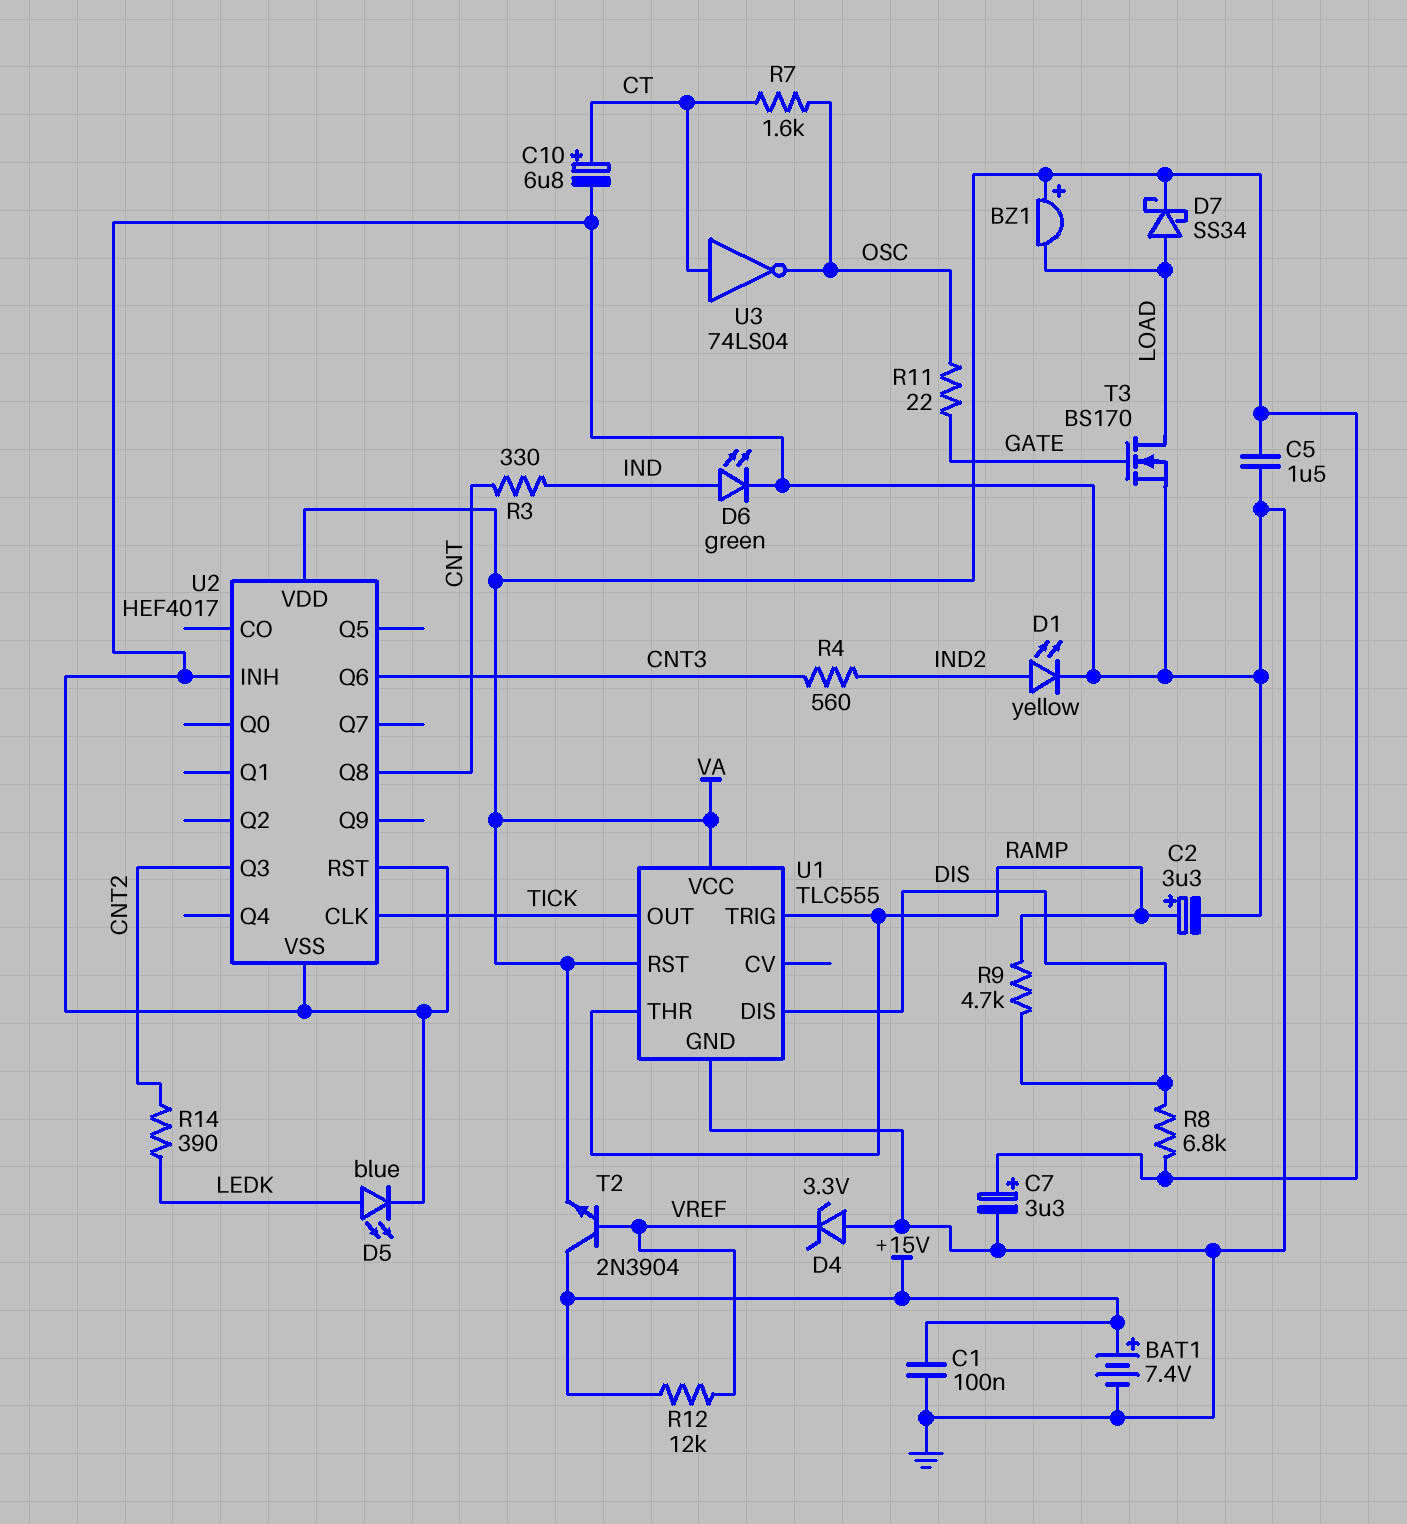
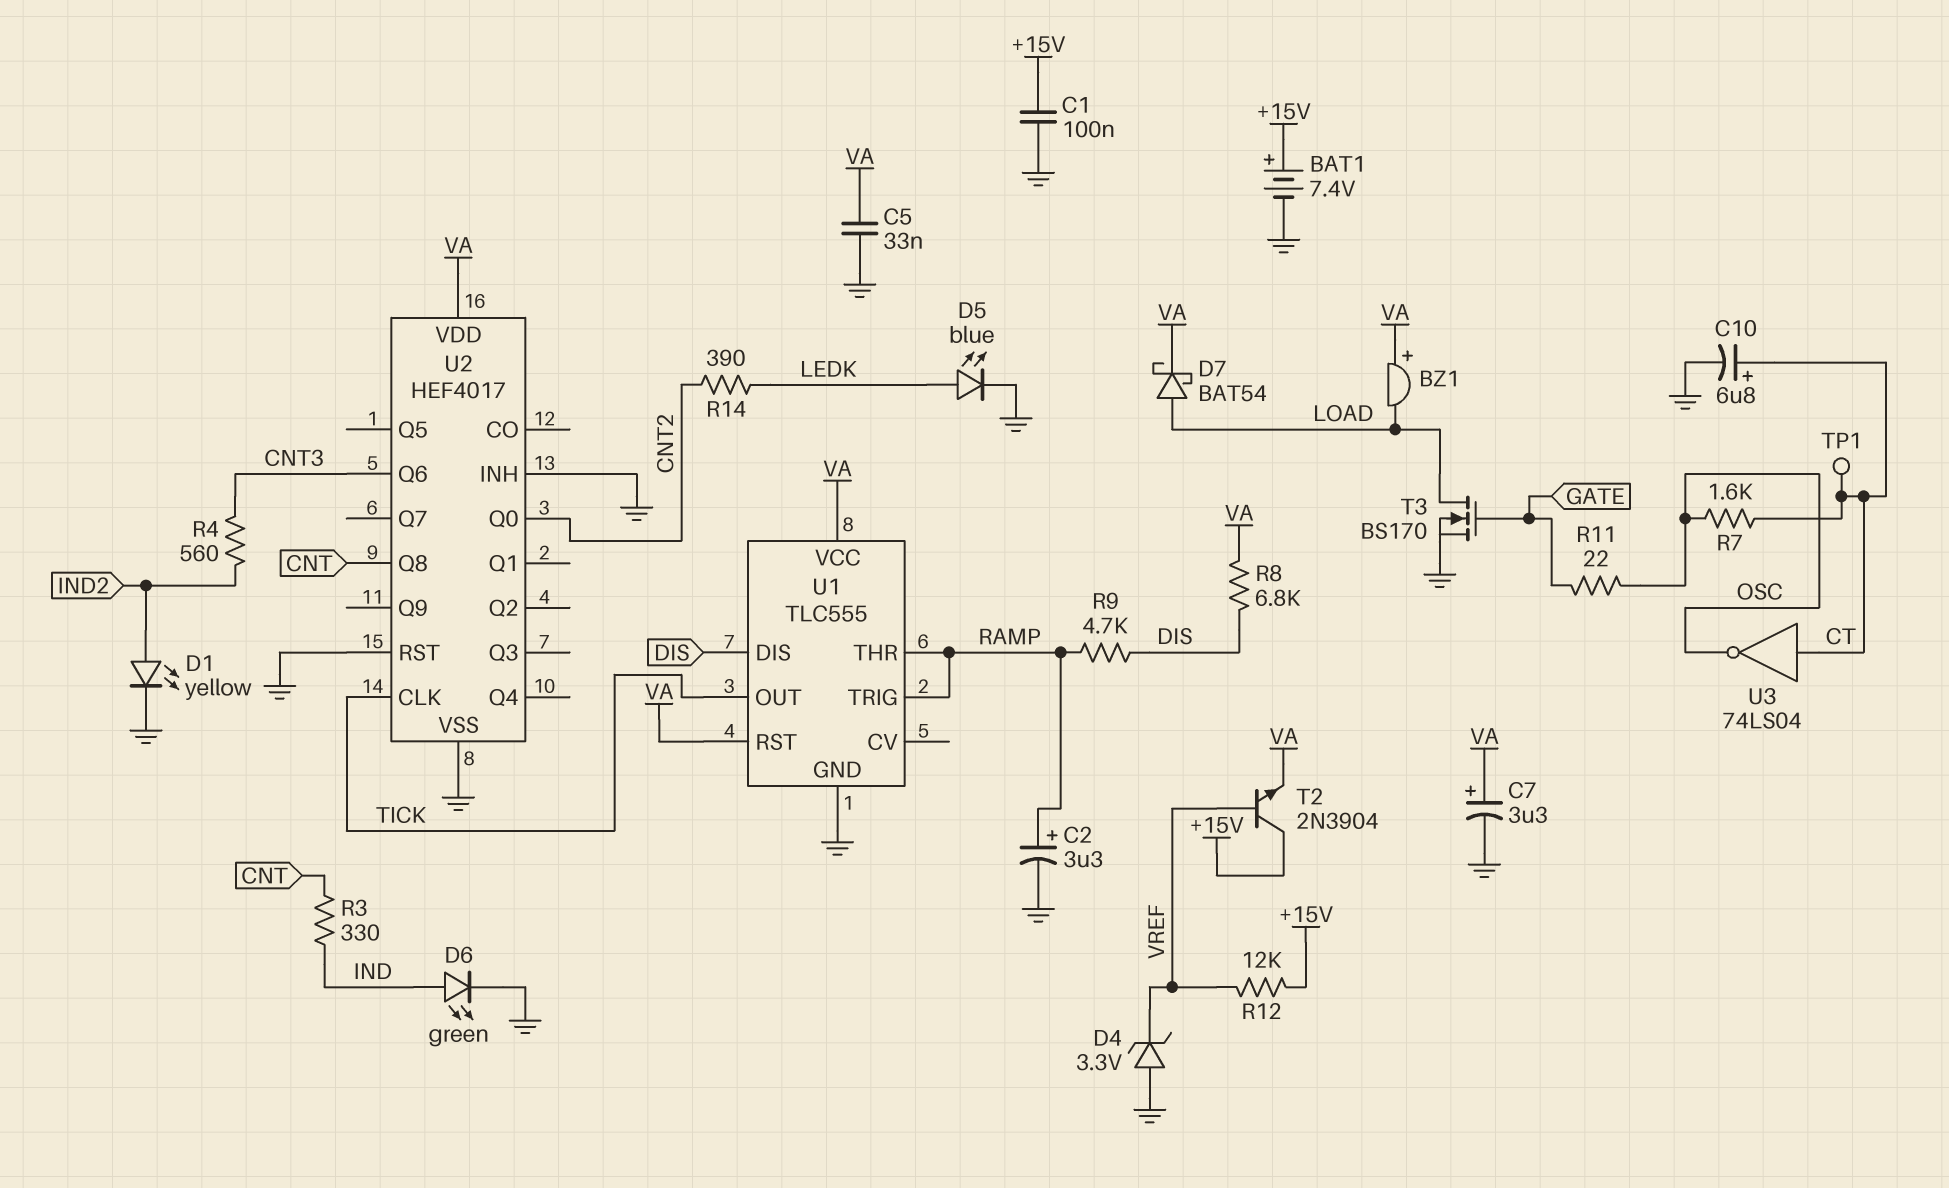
C5: 1.5uF (GND, VA) -> 33nF (GND, VA)
D7: schottky SS34 (A LOAD, K VA) -> schottky BAT54 (A LOAD, K VA)
TP1: none -> test point (CT)
U2 pin Q0: none -> CNT2
U2 pin Q3: CNT2 -> none

